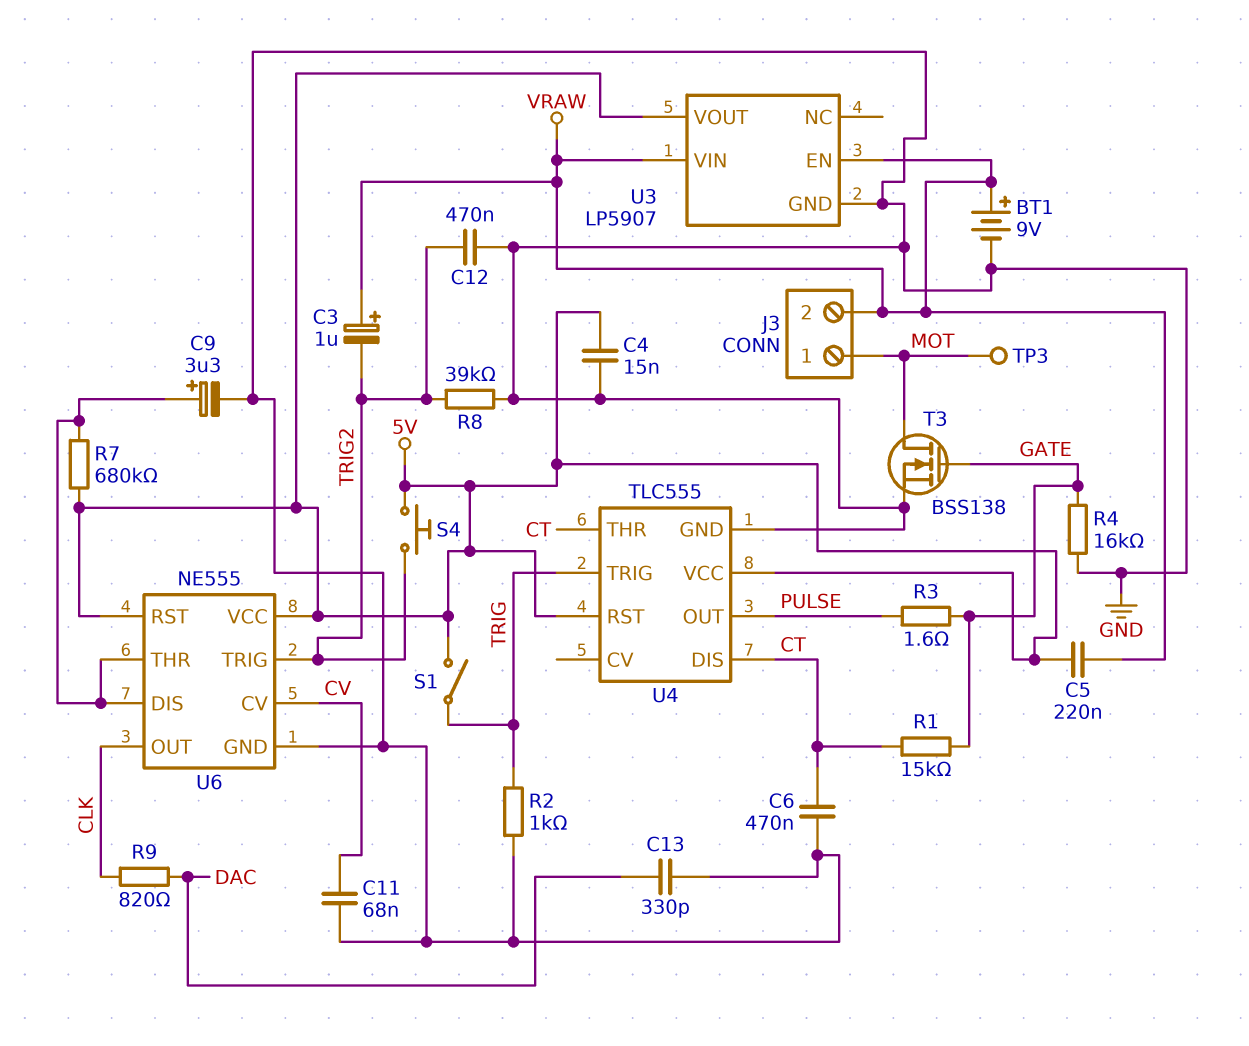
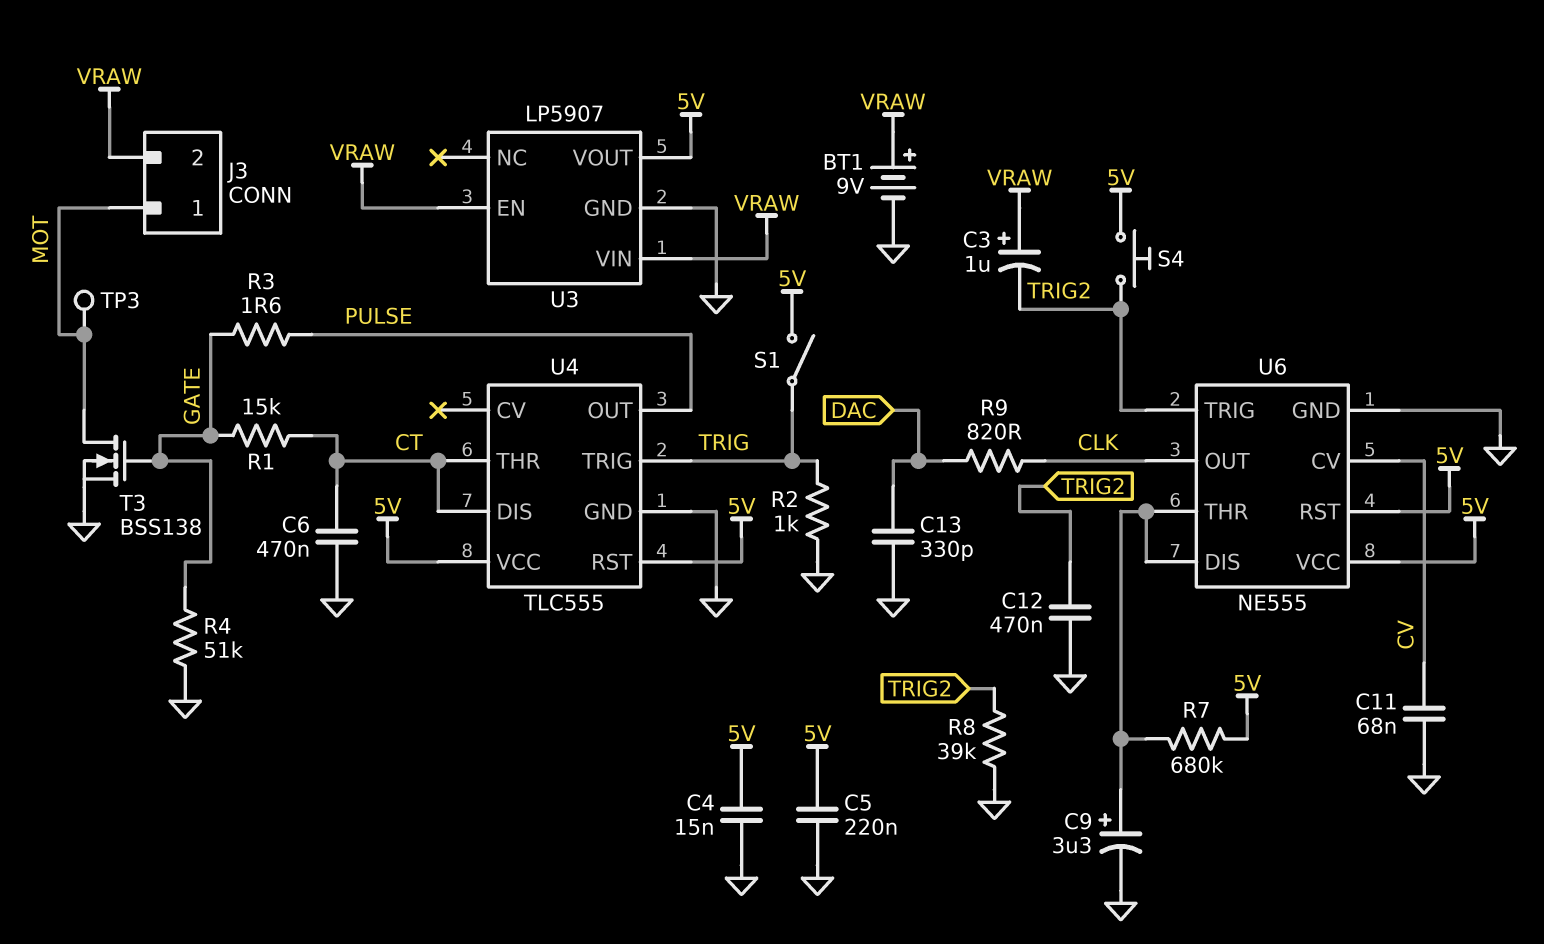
C5: 220nF (5V, VRAW) -> 220nF (5V, GND)
R4: 16k (GATE, GND) -> 51k (GATE, GND)

